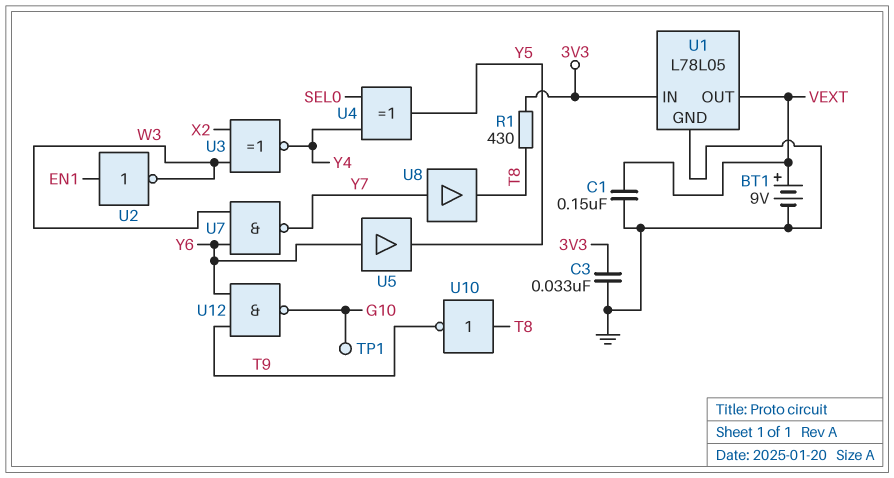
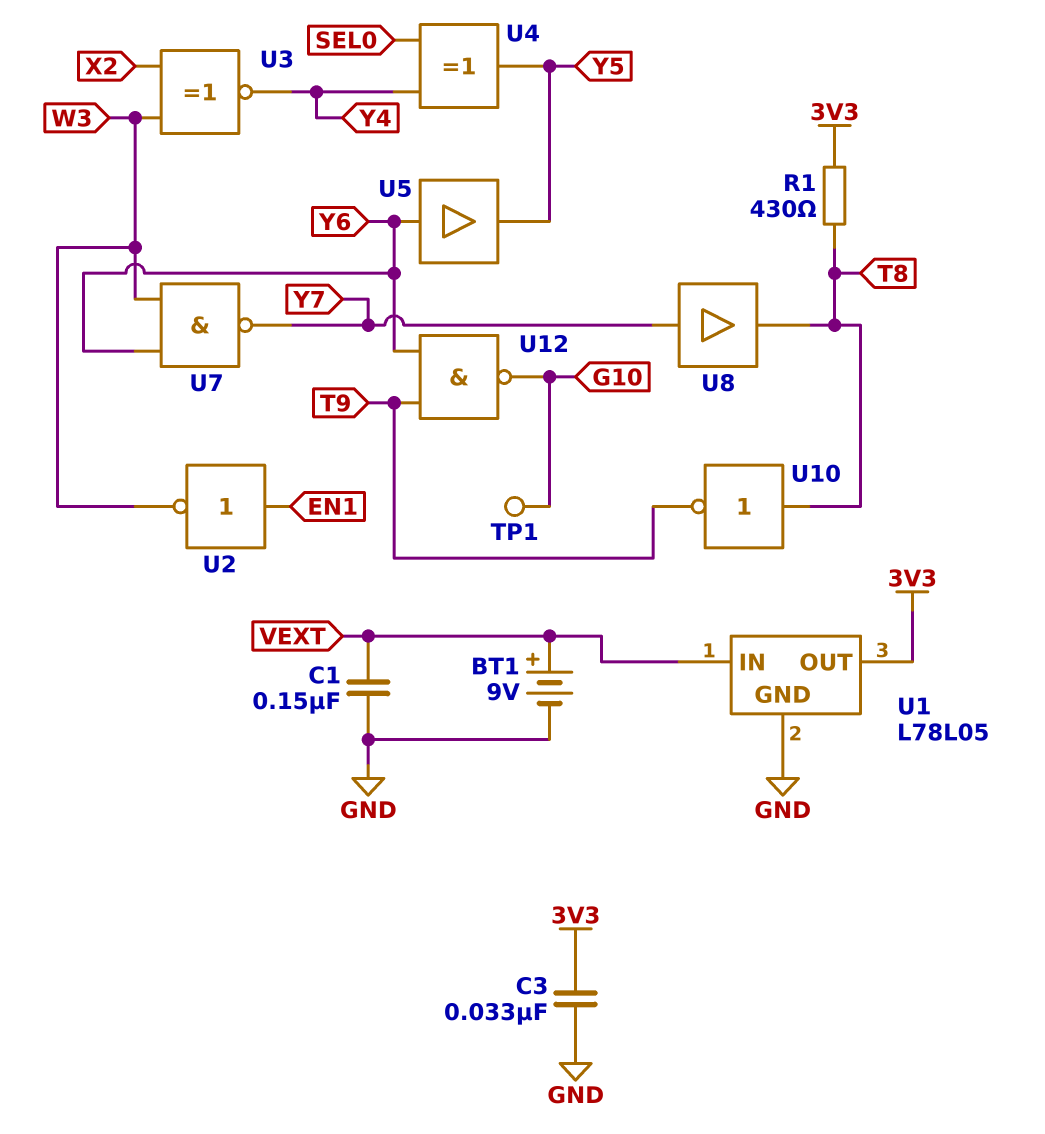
U1 pin IN: 3V3 -> VEXT
U1 pin OUT: VEXT -> 3V3

